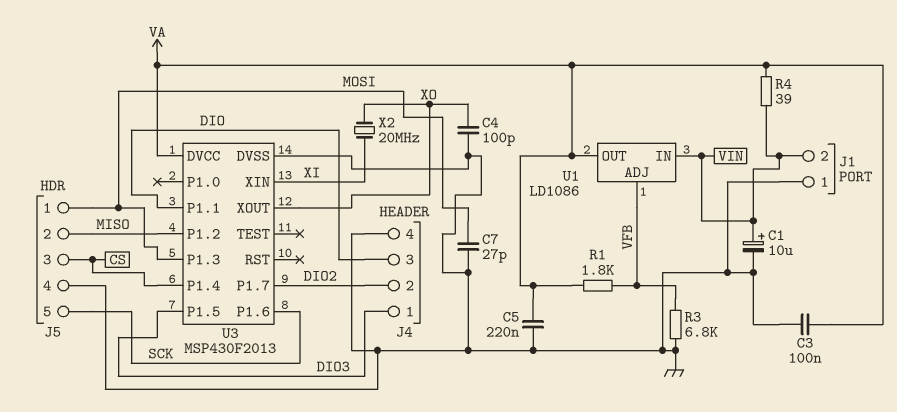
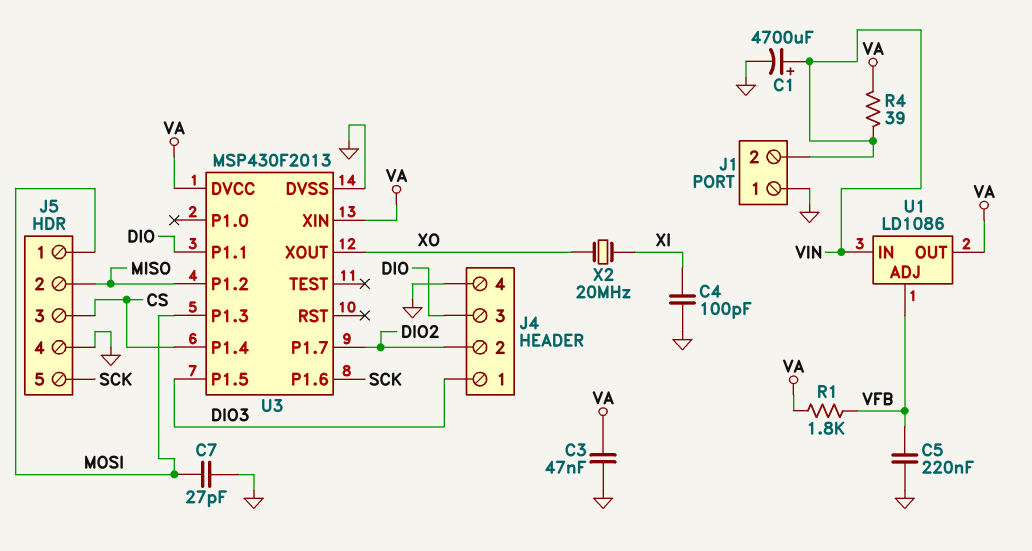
C1: 10uF (plus VIN, minus GND) -> 4700uF (plus VIN, minus GND)
C3: 100nF (GND, VA) -> 47nF (GND, VA)
C4: 100pF (GND, XO) -> 100pF (GND, XI)
C5: 220nF (GND, VA) -> 220nF (GND, VFB)
R3: 6.8k (GND, VFB) -> none
U3 pin XIN: XI -> VA

